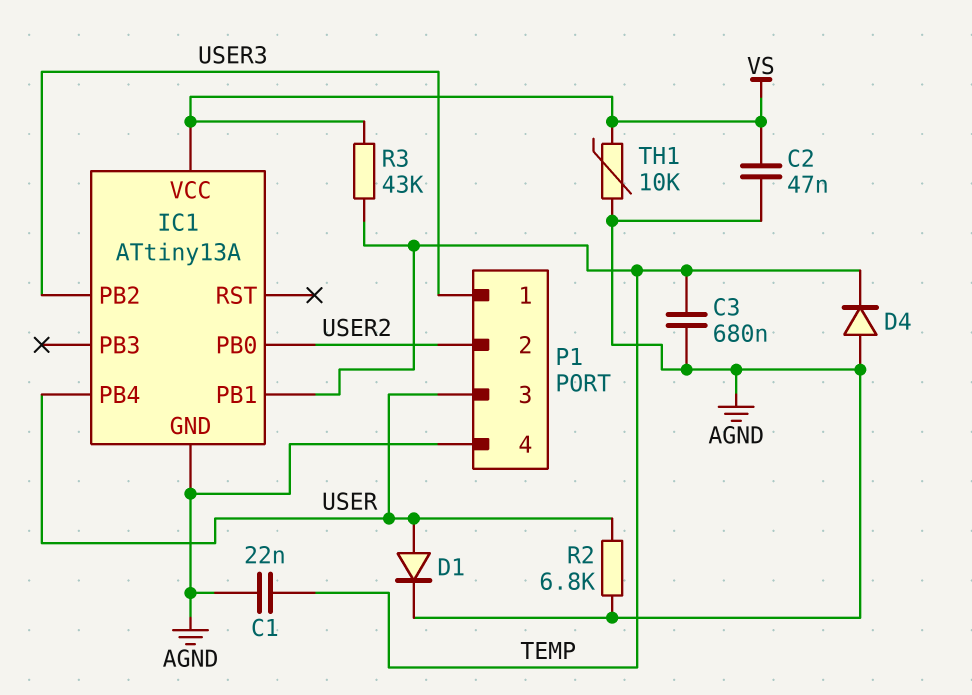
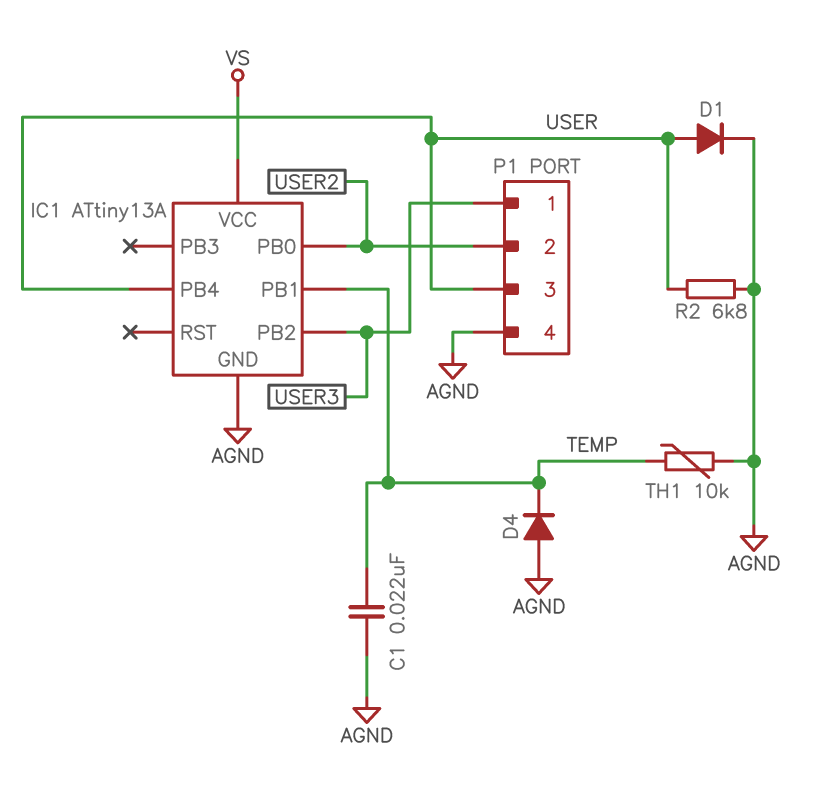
C2: 47nF (AGND, VS) -> none
C3: 680nF (AGND, TEMP) -> none
R3: 43k (TEMP, VS) -> none
TH1: 10k (AGND, VS) -> 10k (AGND, TEMP)

